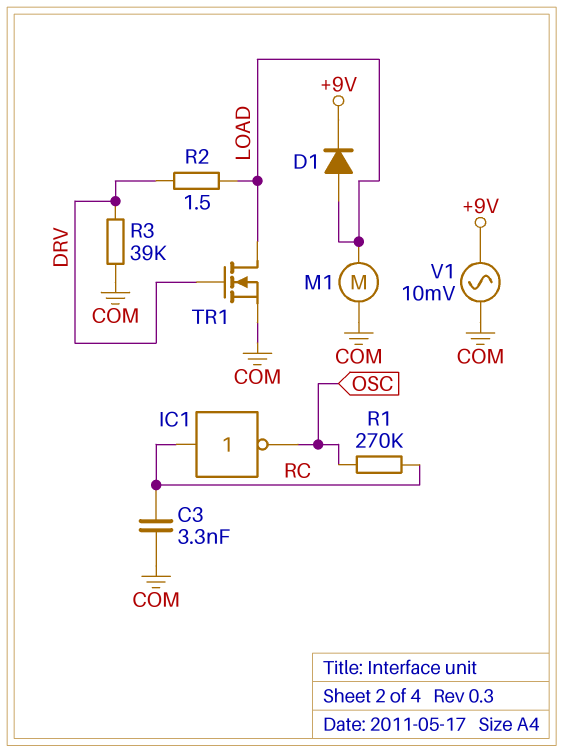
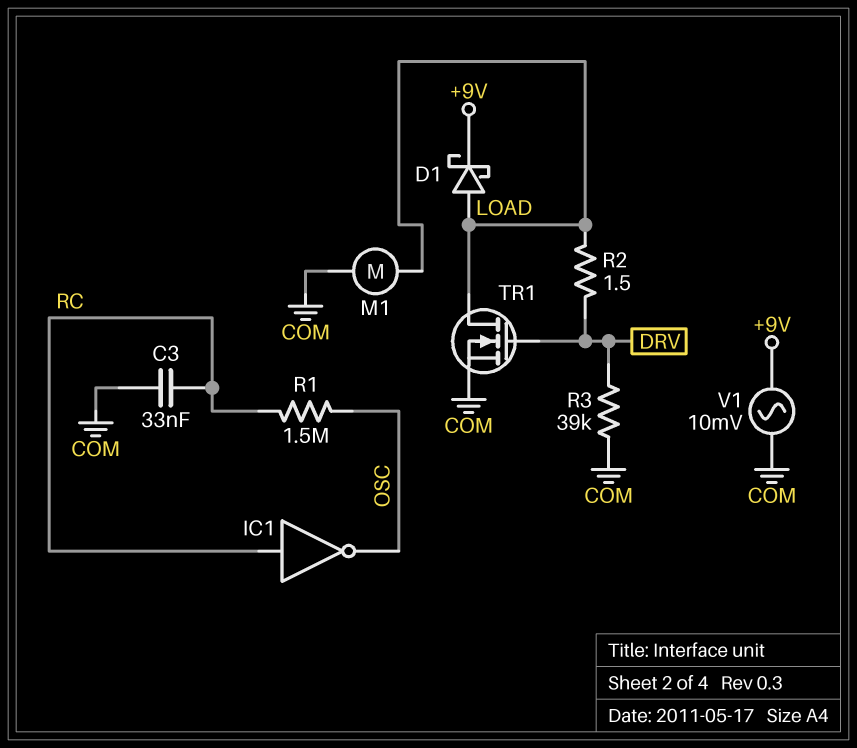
C3: 3.3nF (COM, RC) -> 33nF (COM, RC)
D1: diode (A LOAD, K +9V) -> schottky (A LOAD, K +9V)
R1: 270k (OSC, RC) -> 1.5M (OSC, RC)

